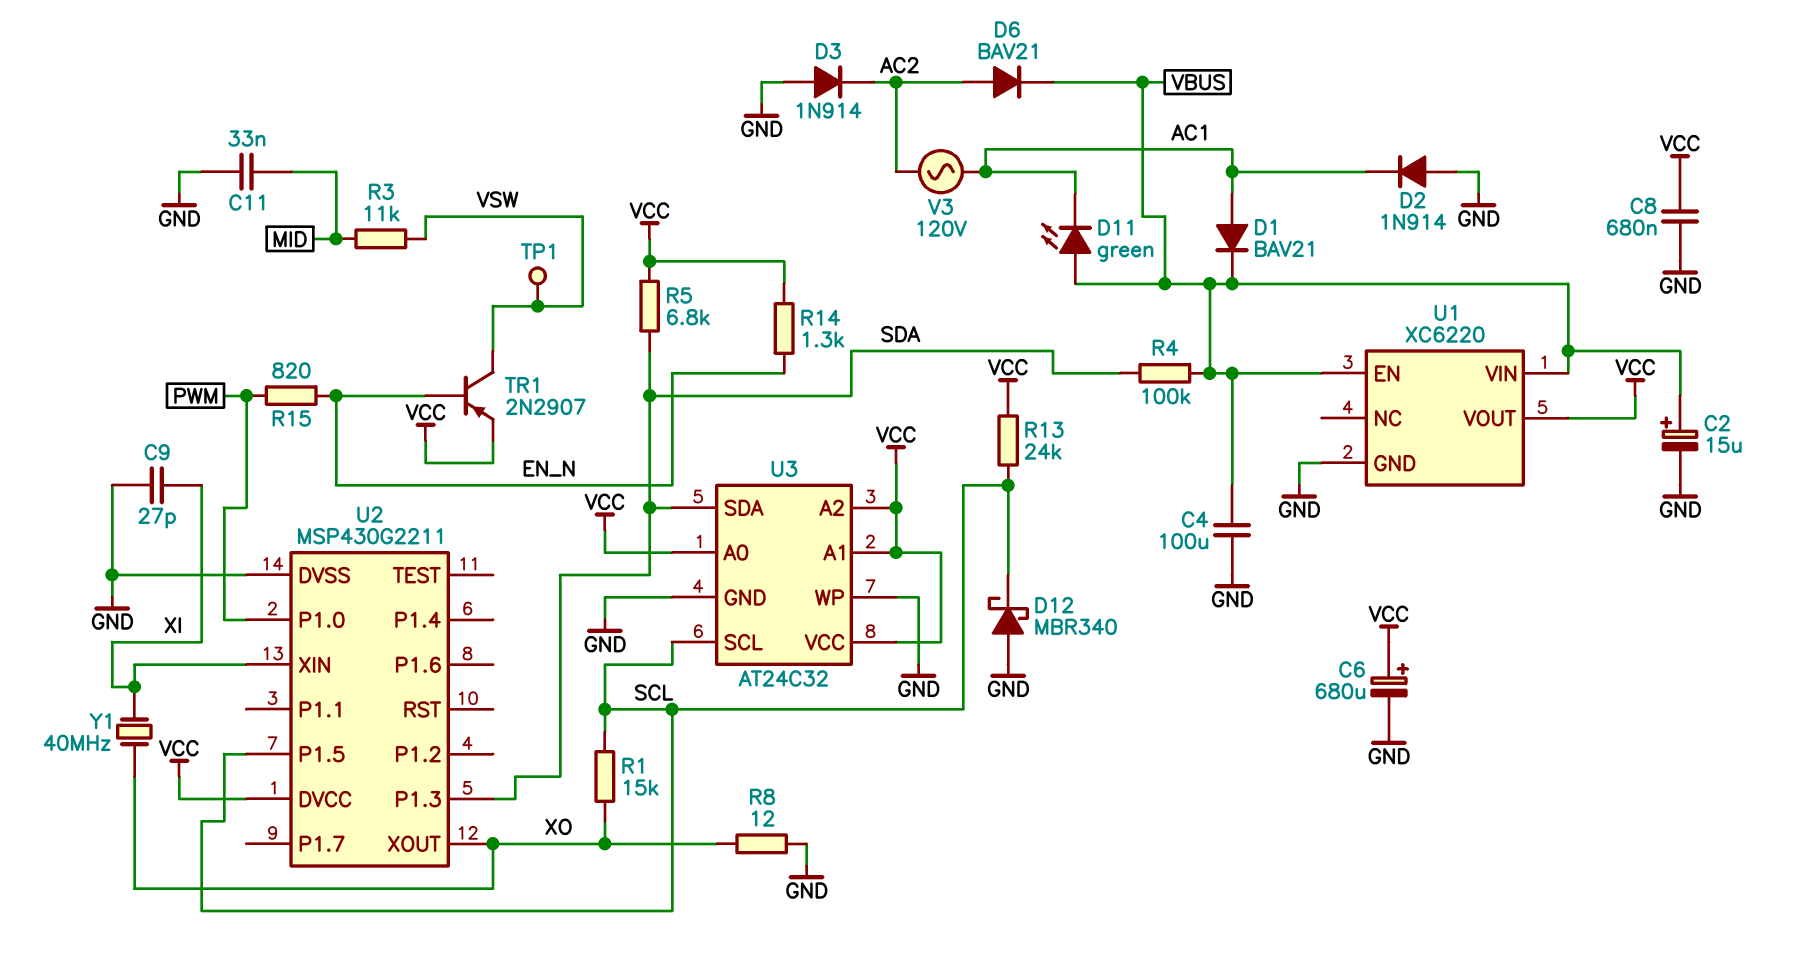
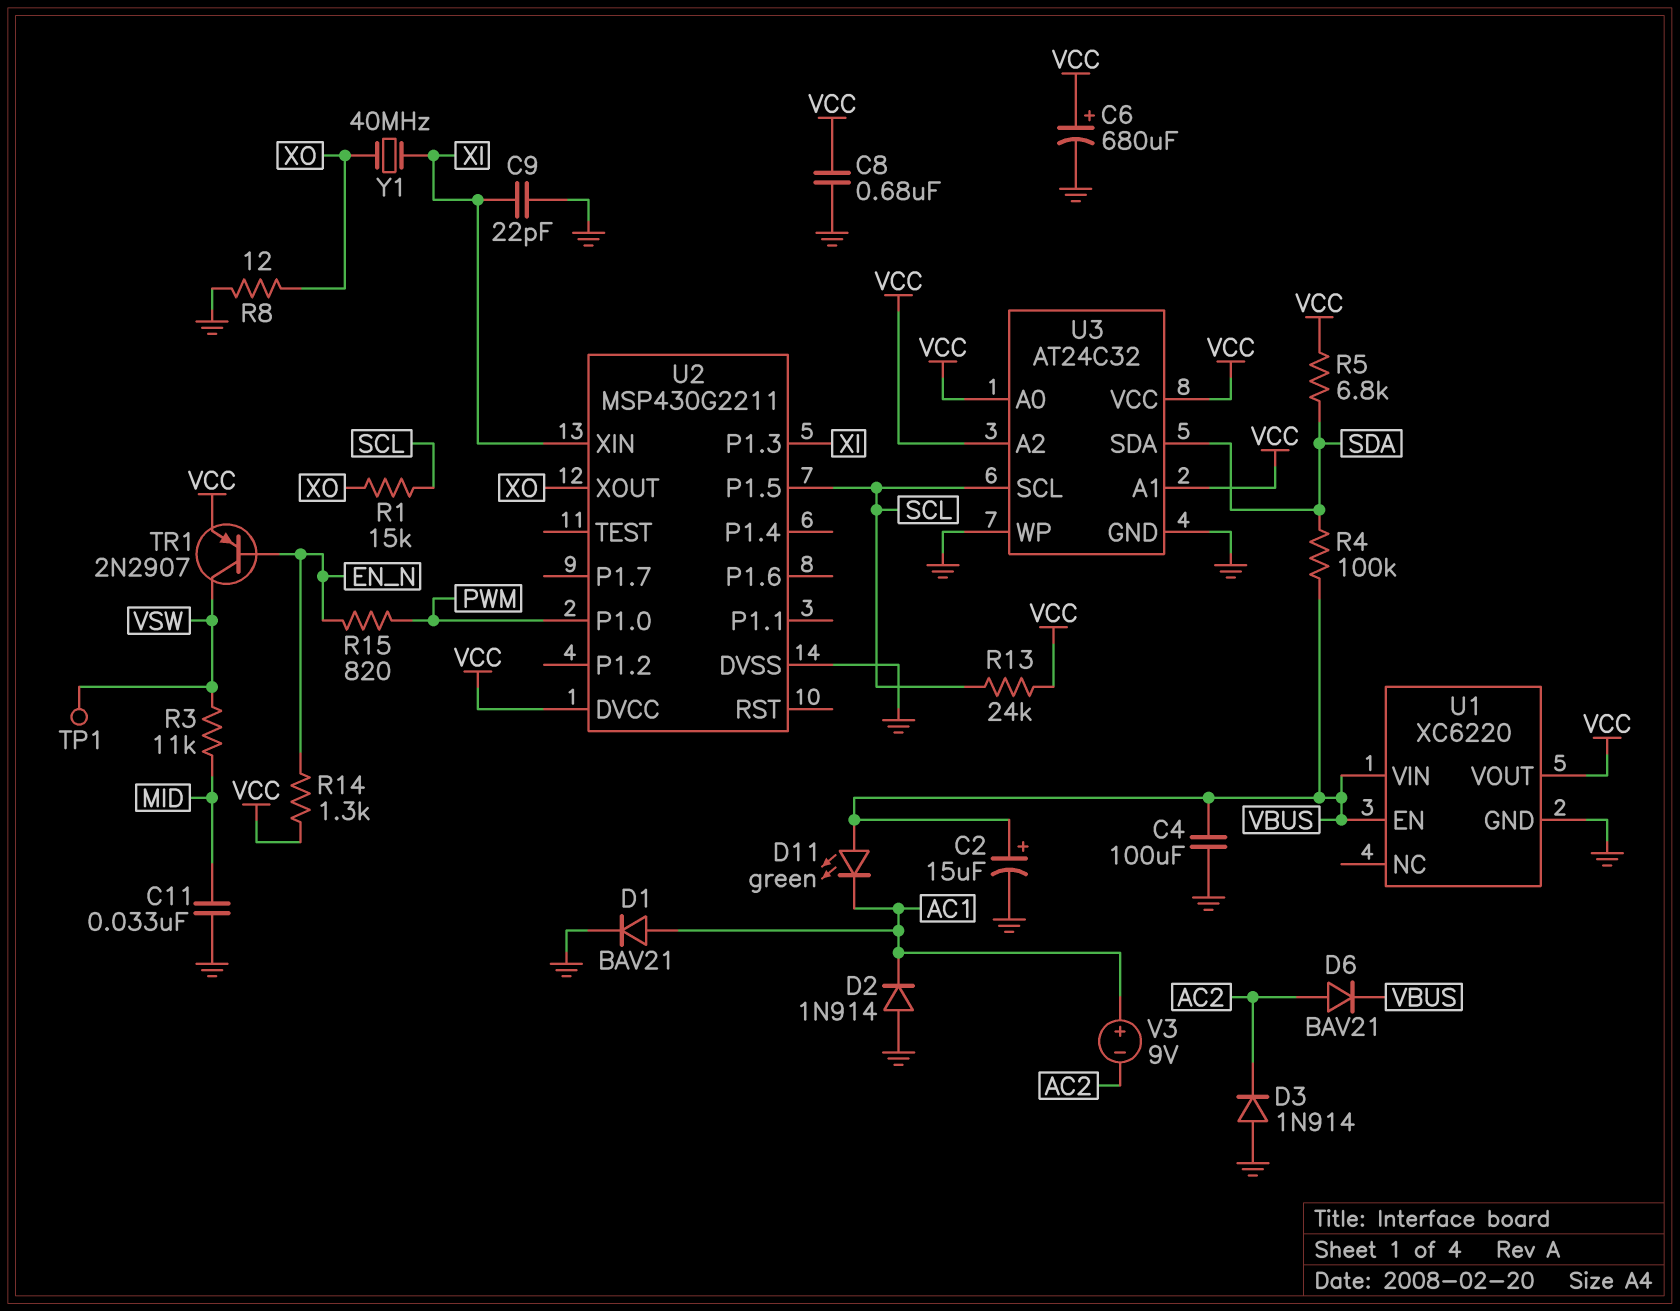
C9: 27pF (GND, XI) -> 22pF (GND, XI)
D1: diode BAV21 (A AC1, K VBUS) -> diode BAV21 (A AC1, K GND)
D12: schottky MBR340 (A GND, K SCL) -> none
U2 pin P1.3: SDA -> XI
V3: AC 120V (AC1, AC2) -> 9V (plus AC1, minus AC2)

